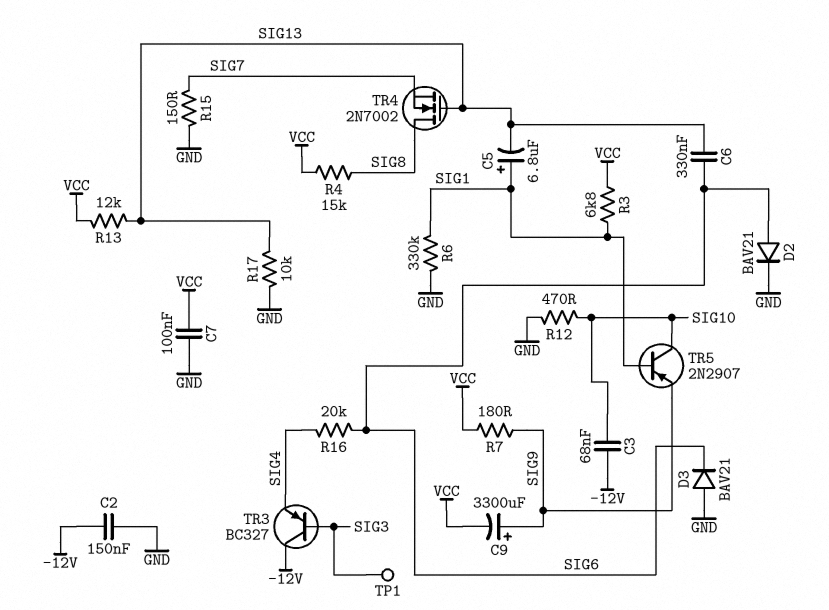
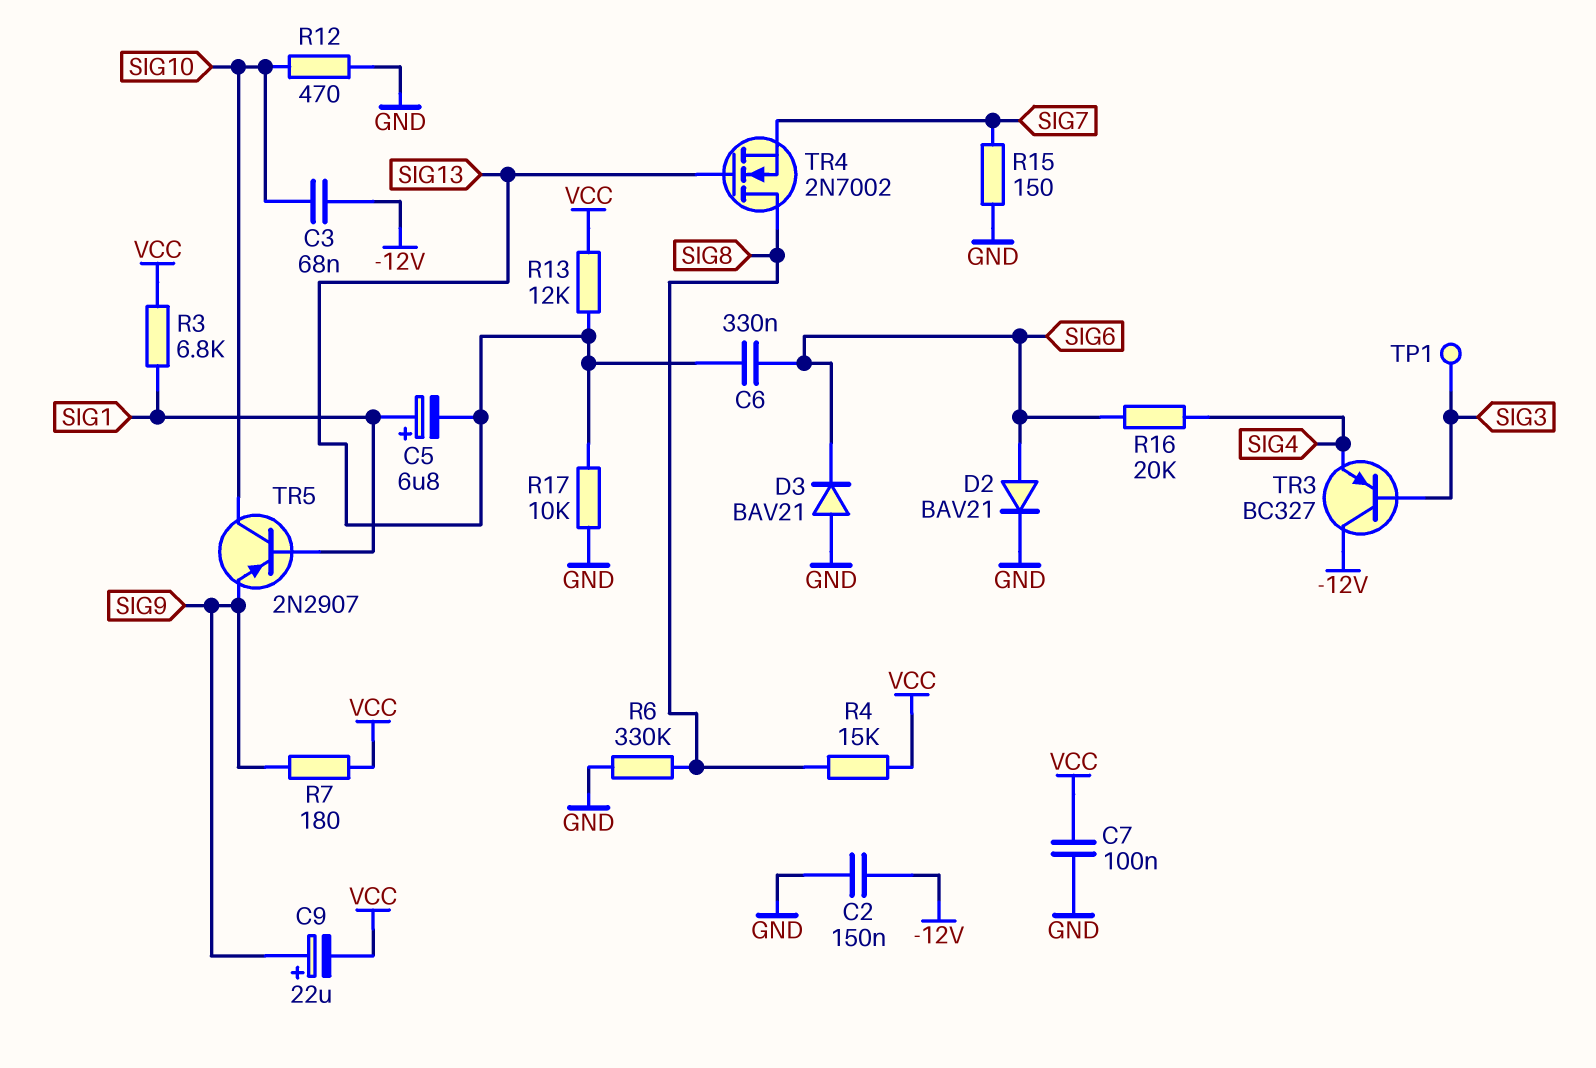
C9: 3300uF (plus SIG9, minus VCC) -> 22uF (plus SIG9, minus VCC)
R6: 330k (GND, SIG1) -> 330k (GND, SIG8)

